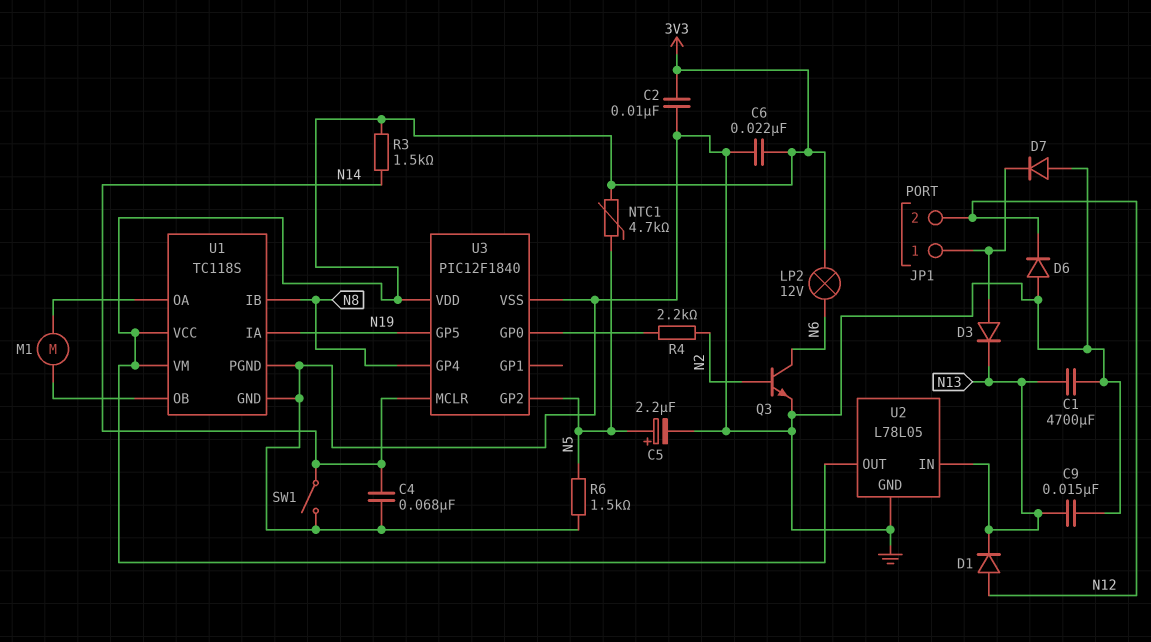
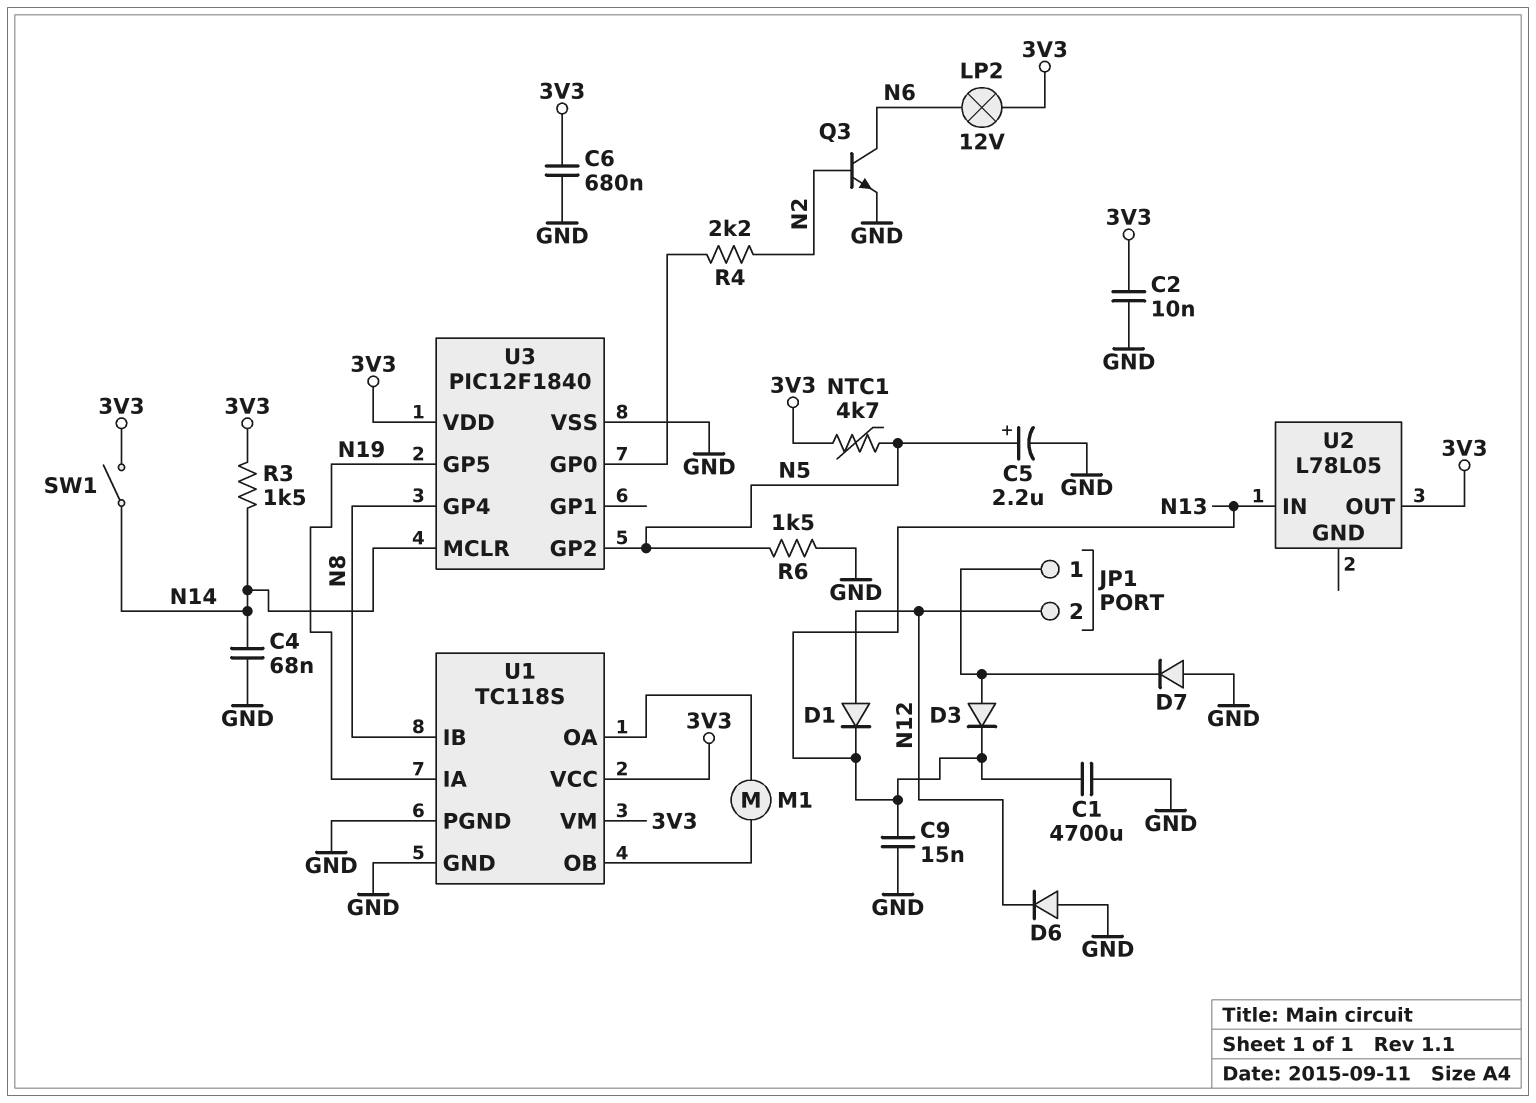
C6: 22nF (3V3, GND) -> 680nF (3V3, GND)
SW1: switch (GND, N14) -> switch (3V3, N14)
U2 pin GND: GND -> none

